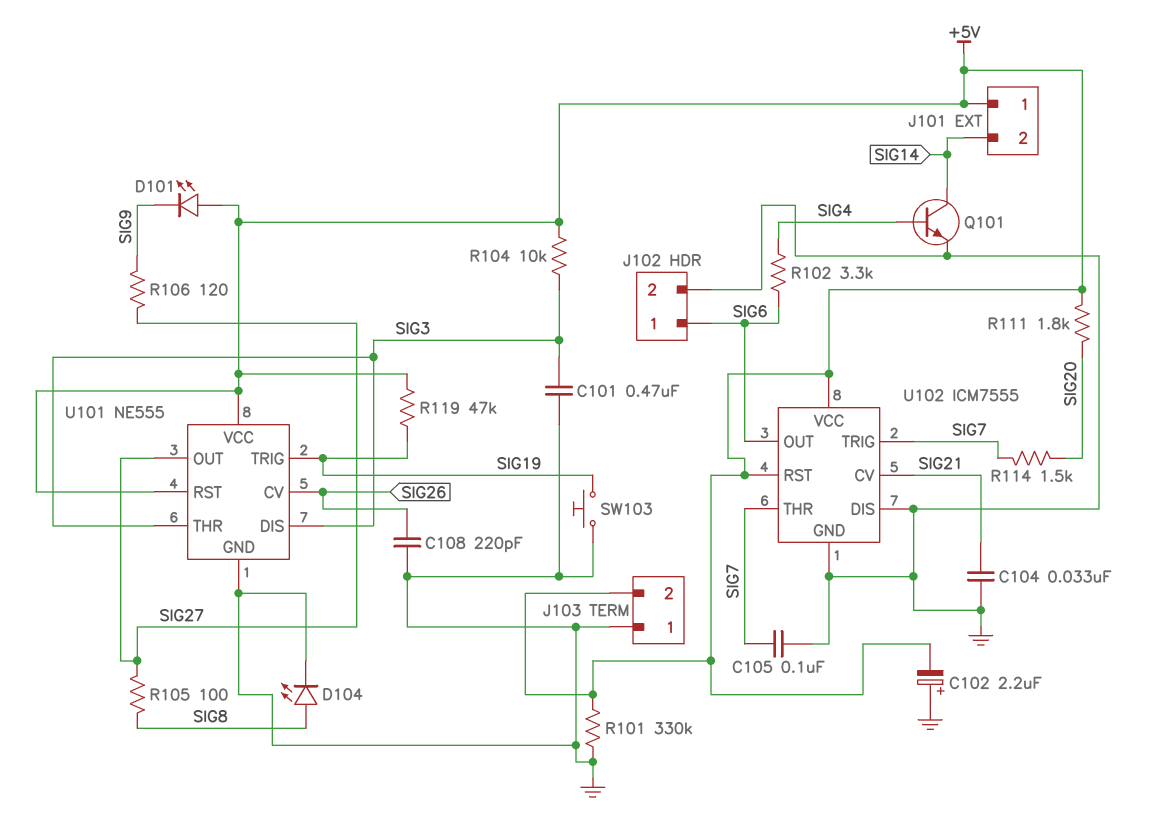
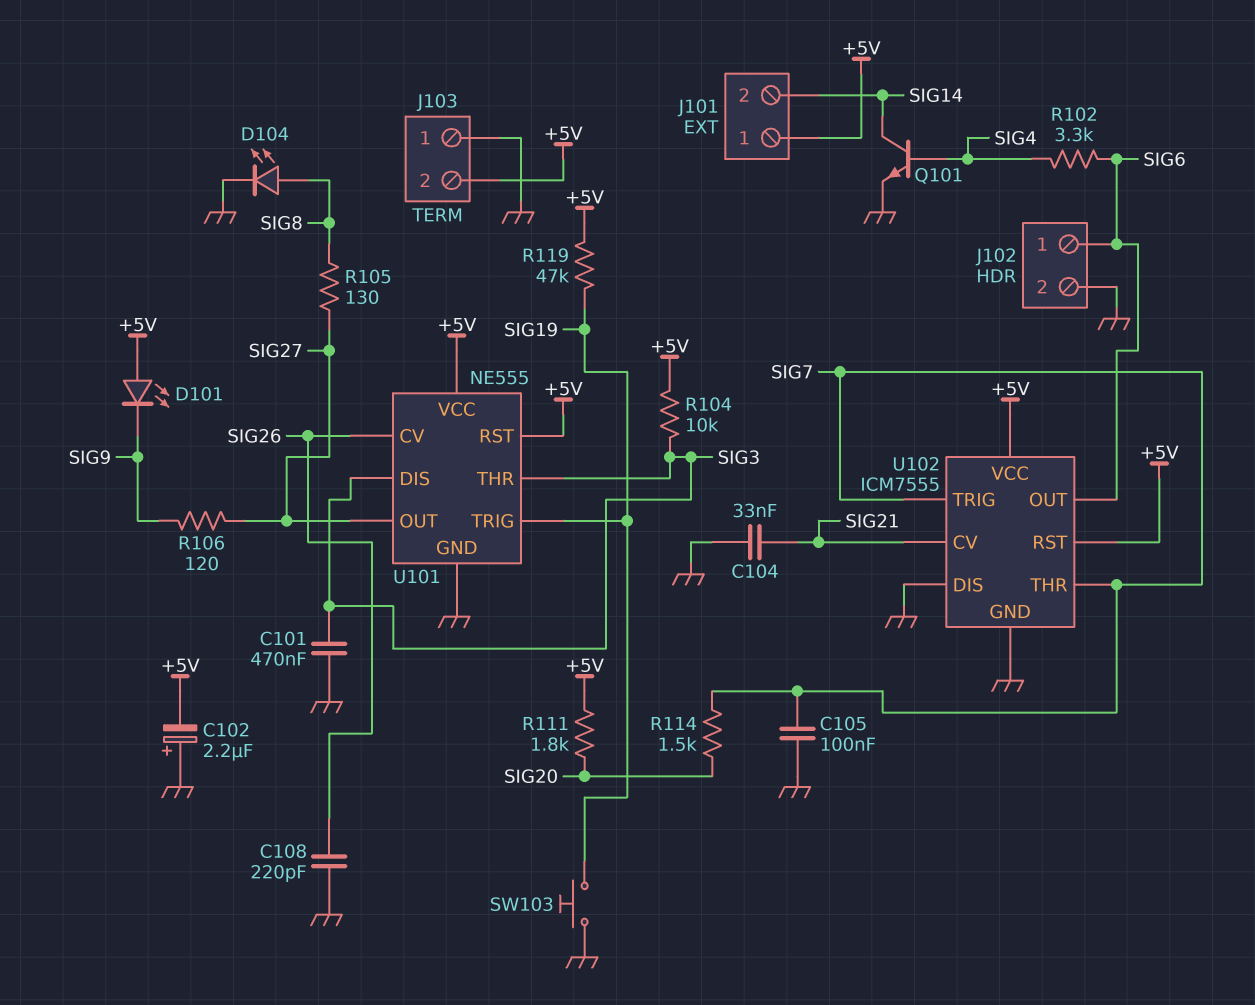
R101: 330k (+5V, GND) -> none
R105: 100 (SIG8, SIG27) -> 130 (SIG8, SIG27)

